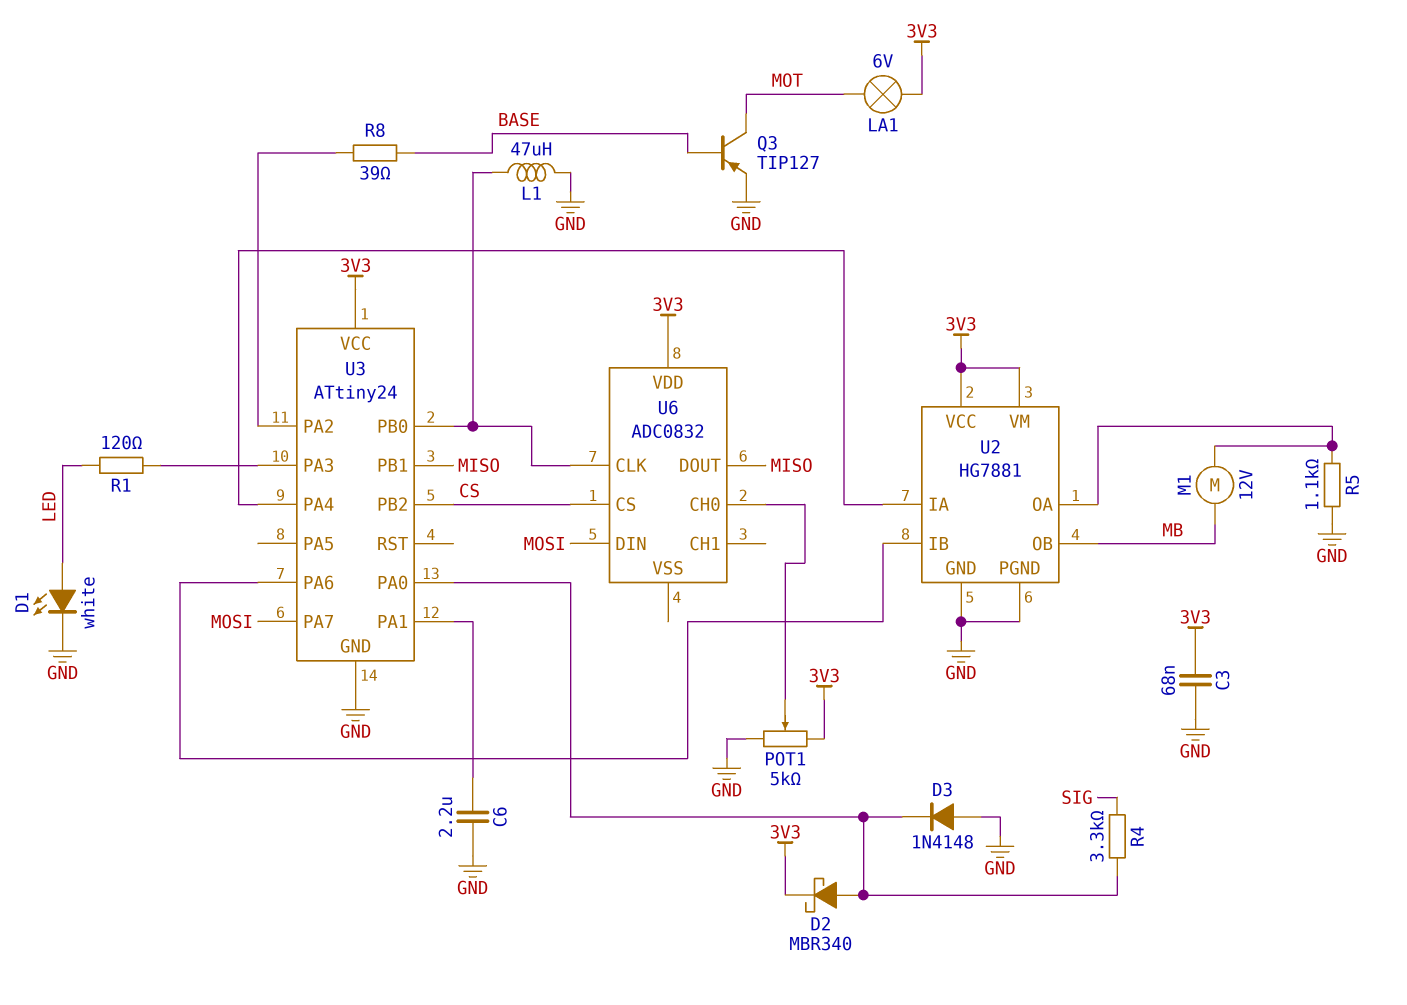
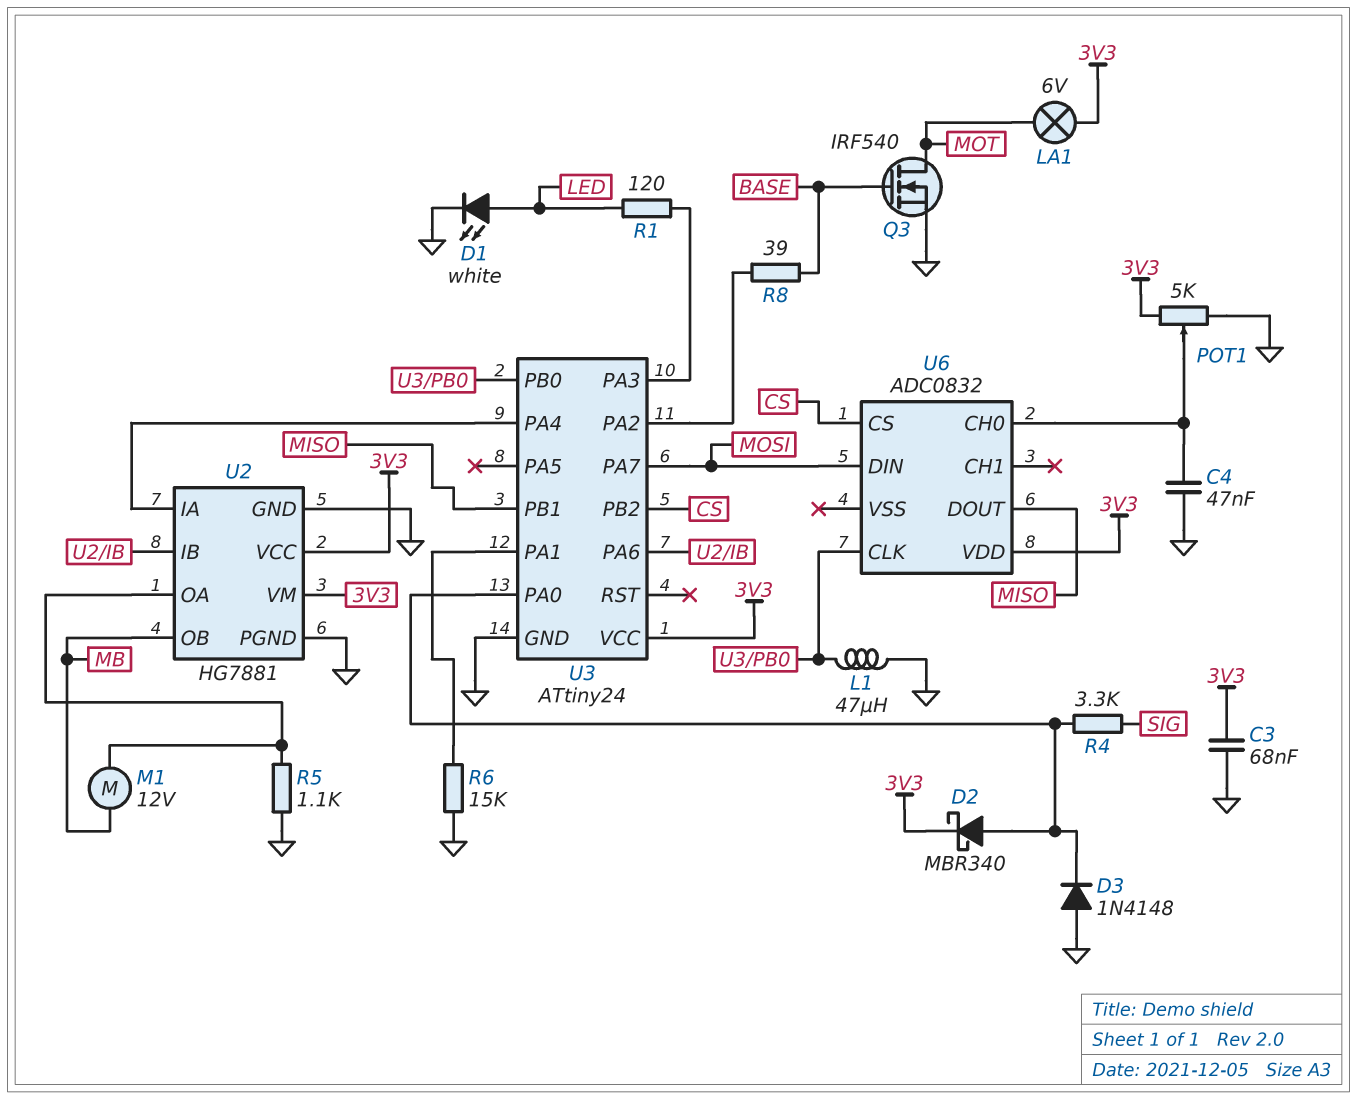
C4: none -> 47nF (GND, U6/CH0)
C6: 2.2uF (GND, U3/PA1) -> none
Q3: PNP TIP127 (B BASE, C MOT, E GND) -> NMOS IRF540 (G BASE, D MOT, S GND)
R6: none -> 15k (GND, U3/PA1)

